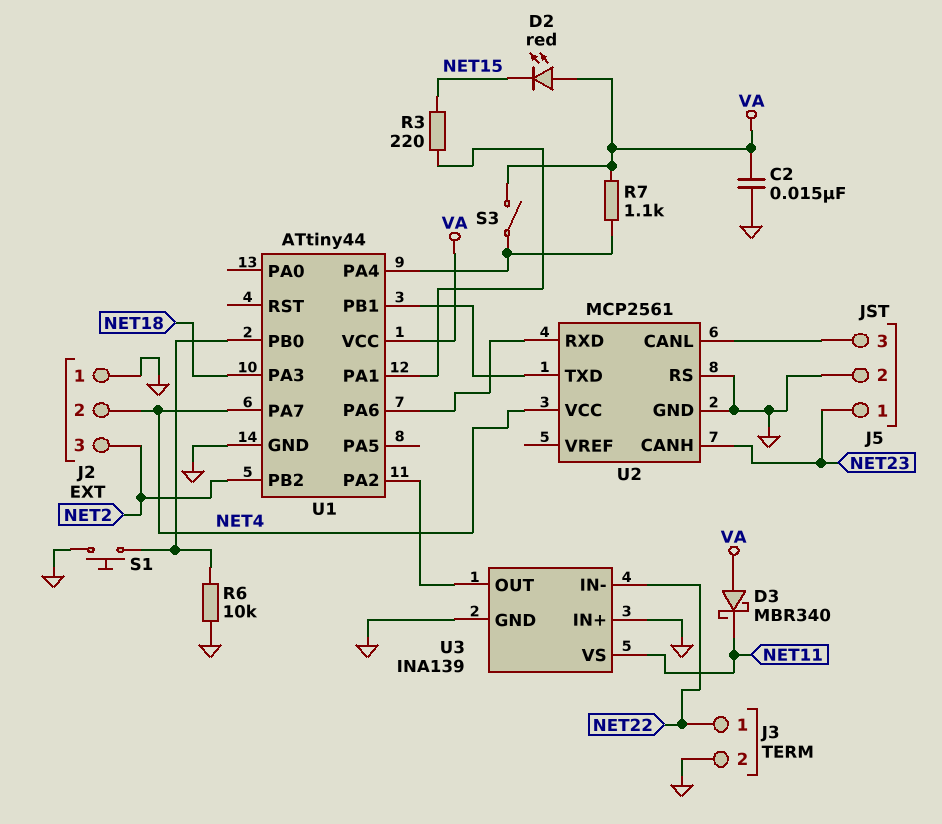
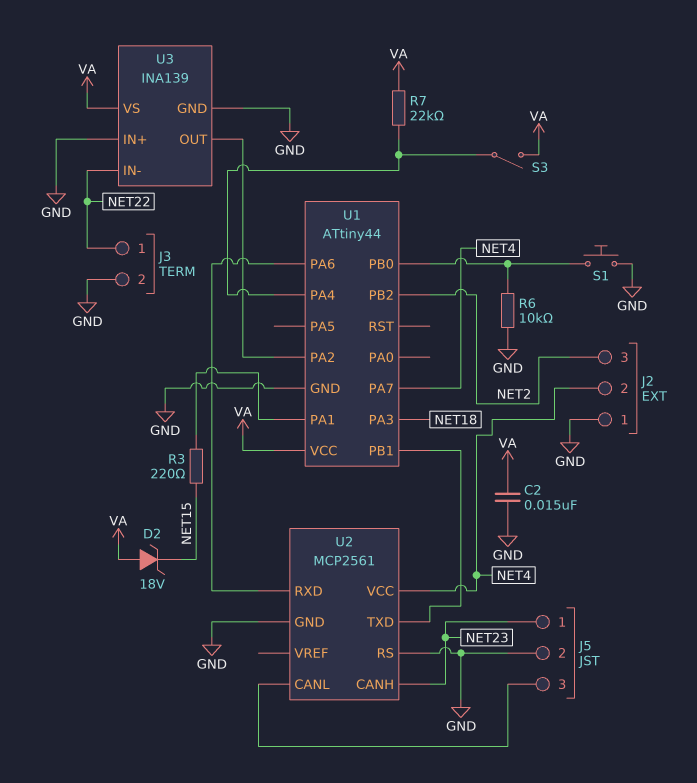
D2: LED red (A VA, K NET15) -> zener 18V (A VA, K NET15)
D3: schottky MBR340 (A VA, K NET11) -> none
R7: 1.1k (U1/PA4, VA) -> 22k (U1/PA4, VA)
U3 pin VS: NET11 -> VA

